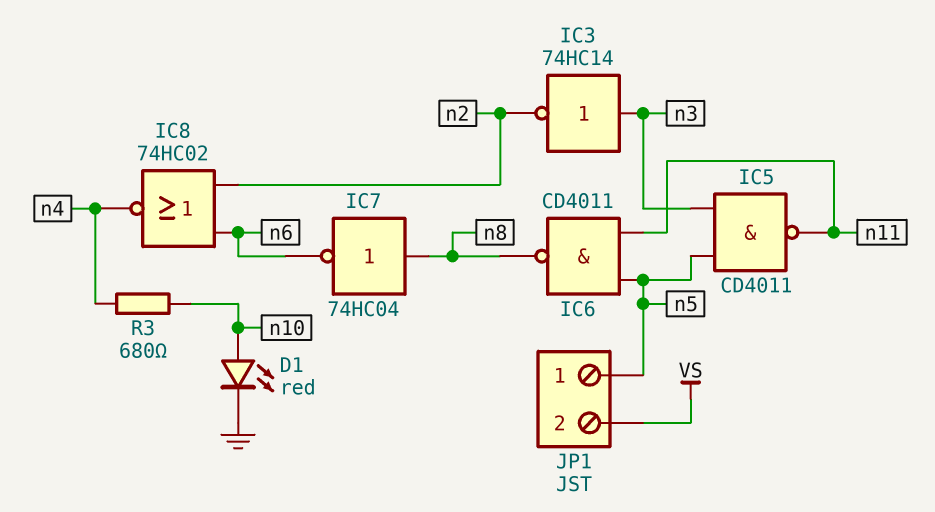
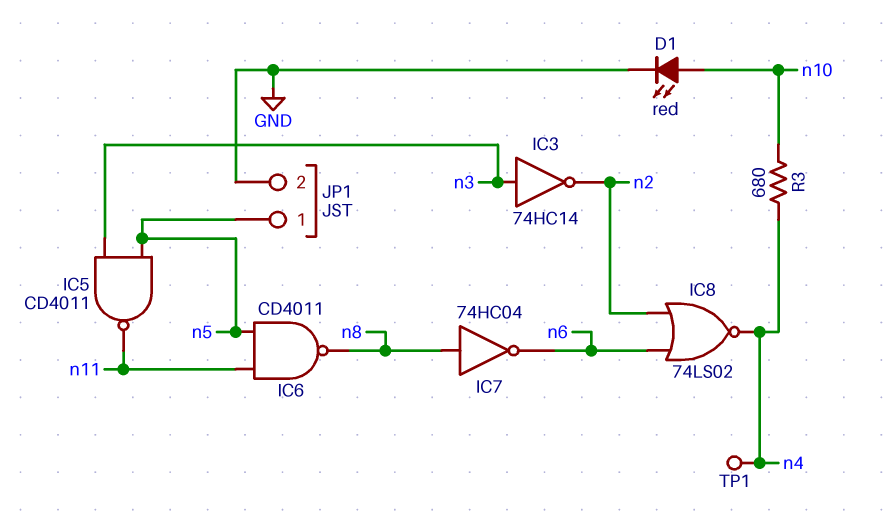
IC8: NOR 74HC02 (in n2, in n6, out n4) -> NOR 74LS02 (in n2, in n6, out n4)
JP1 pin 2: VS -> GND
TP1: none -> test point (n4)

